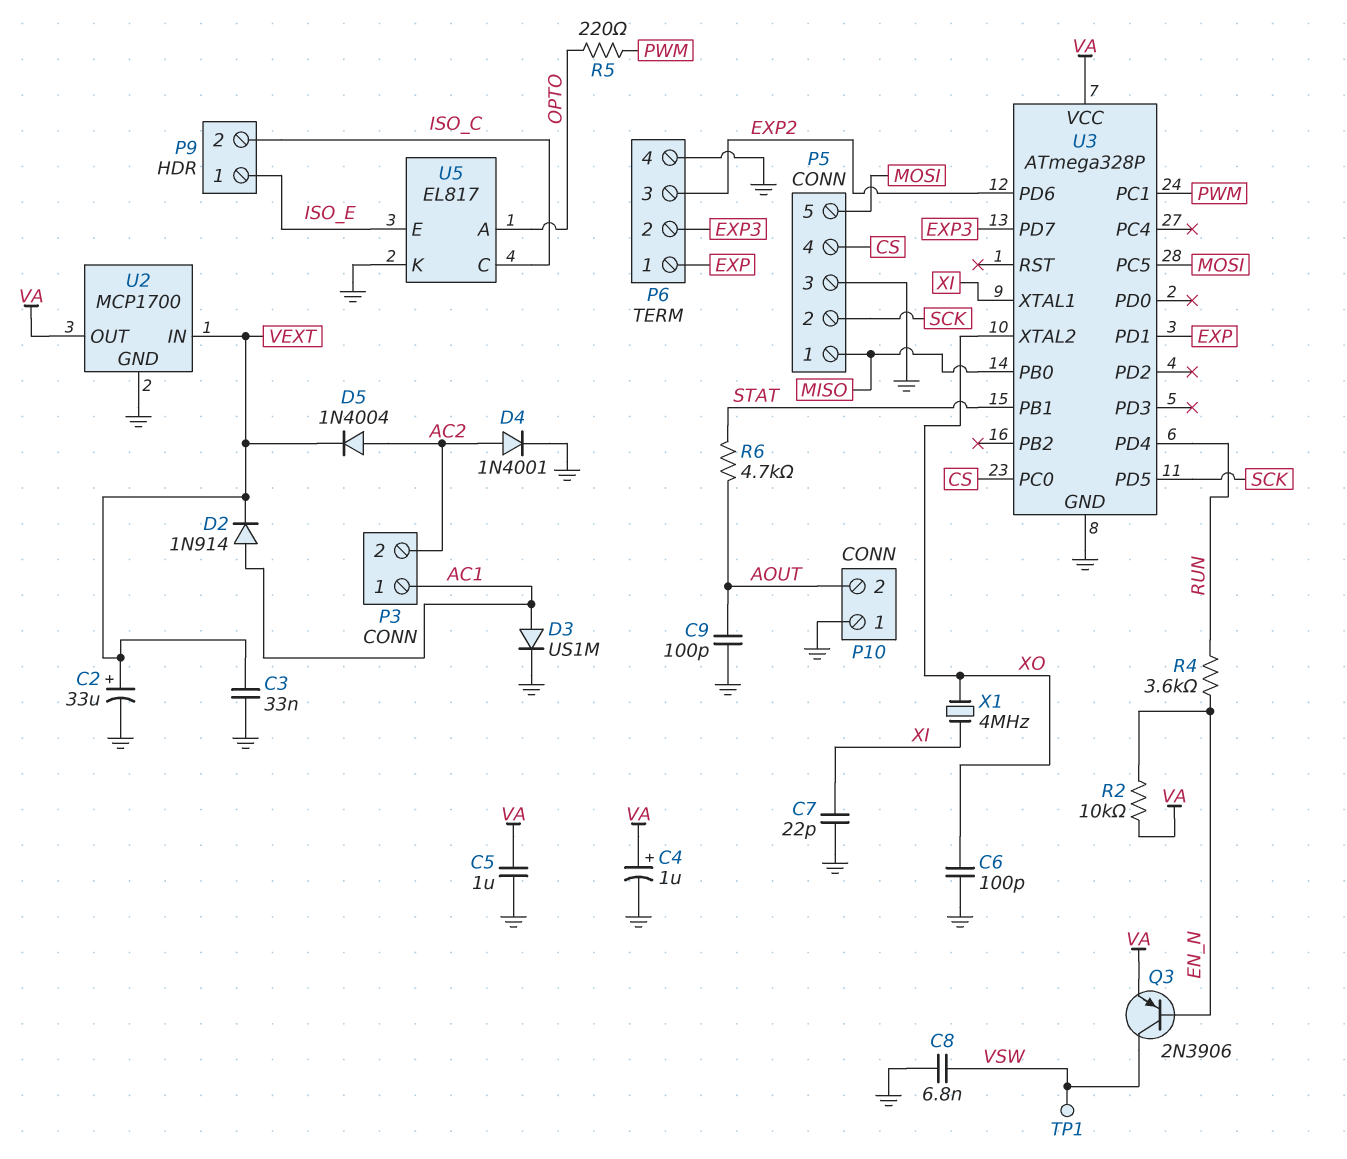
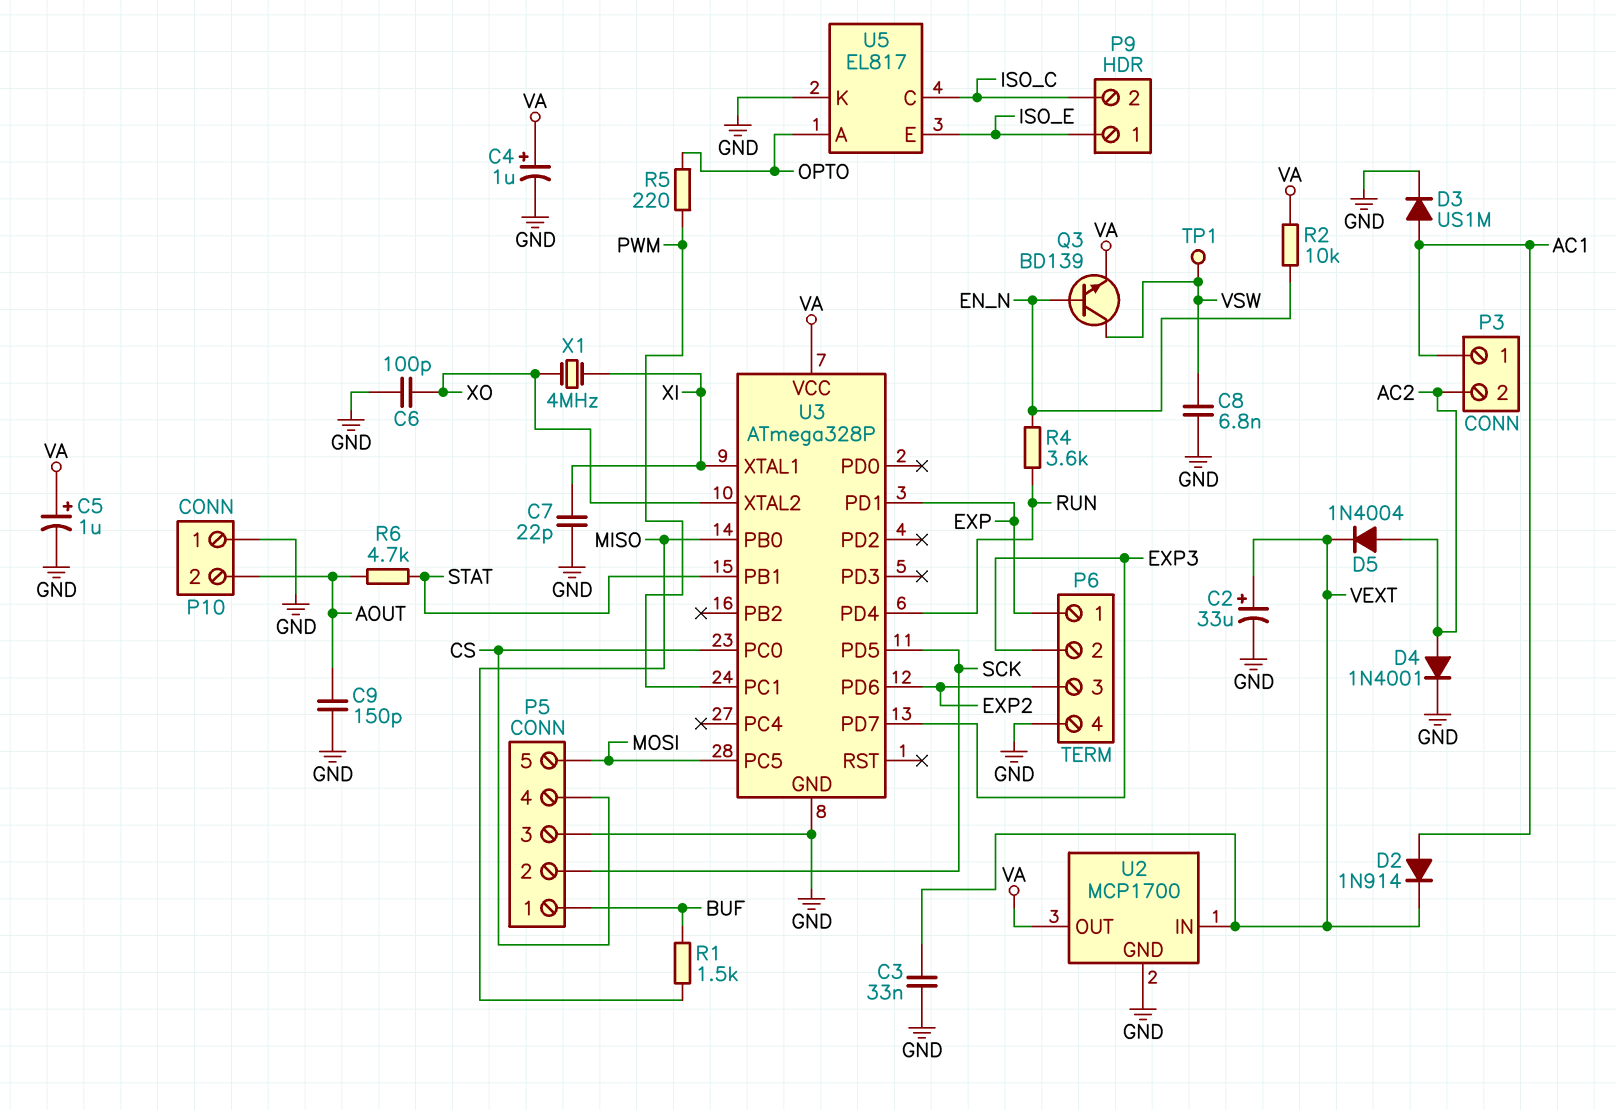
C5: 1uF (GND, VA) -> 1uF (plus VA, minus GND)
C9: 100pF (AOUT, GND) -> 150pF (AOUT, GND)
P5 pin 1: MISO -> BUF
Q3: PNP 2N3906 (B EN_N, C VSW, E VA) -> NPN BD139 (B EN_N, C VSW, E VA)
R1: none -> 1.5k (BUF, MISO)

